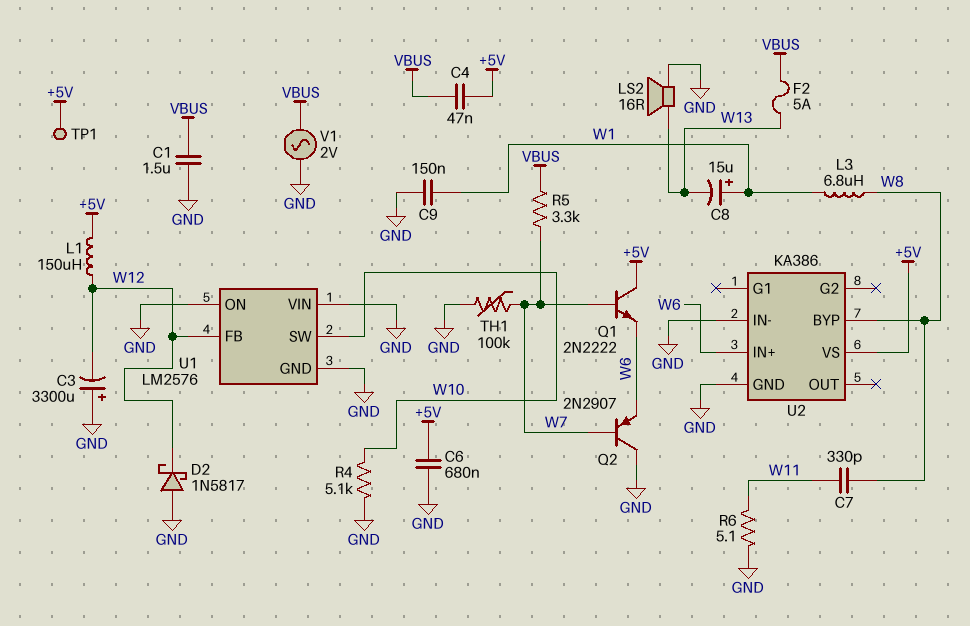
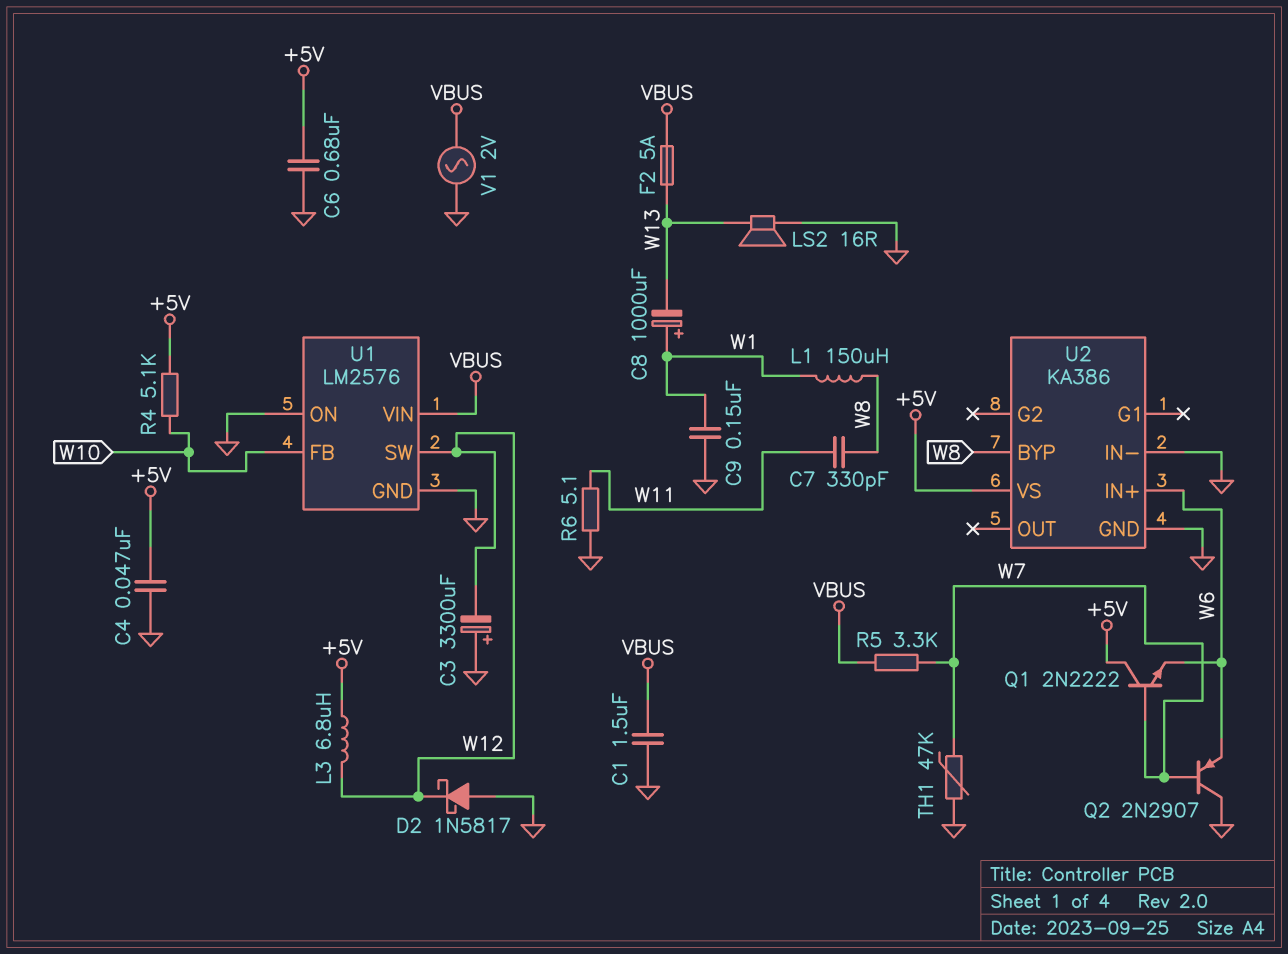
C4: 47nF (+5V, VBUS) -> 47nF (+5V, GND)
C8: 15uF (plus W1, minus W13) -> 1000uF (plus W1, minus W13)
L1: 150uH (+5V, W12) -> 150uH (W1, W8)
L3: 6.8uH (W1, W8) -> 6.8uH (+5V, W12)
R4: 5.1k (GND, W10) -> 5.1k (+5V, W10)
TH1: 100k (GND, W7) -> 47k (GND, W7)
TP1: test point (+5V) -> none
U1 pin FB: W12 -> W10
U1 pin SW: W10 -> W12
U1 pin VIN: GND -> VBUS

